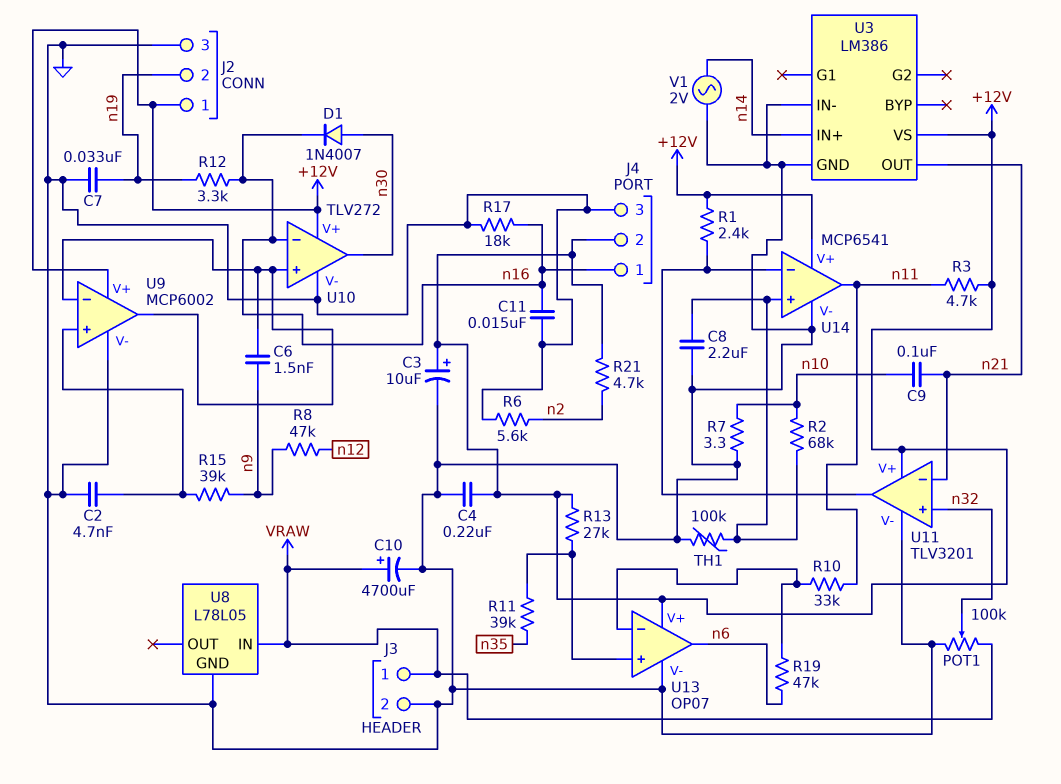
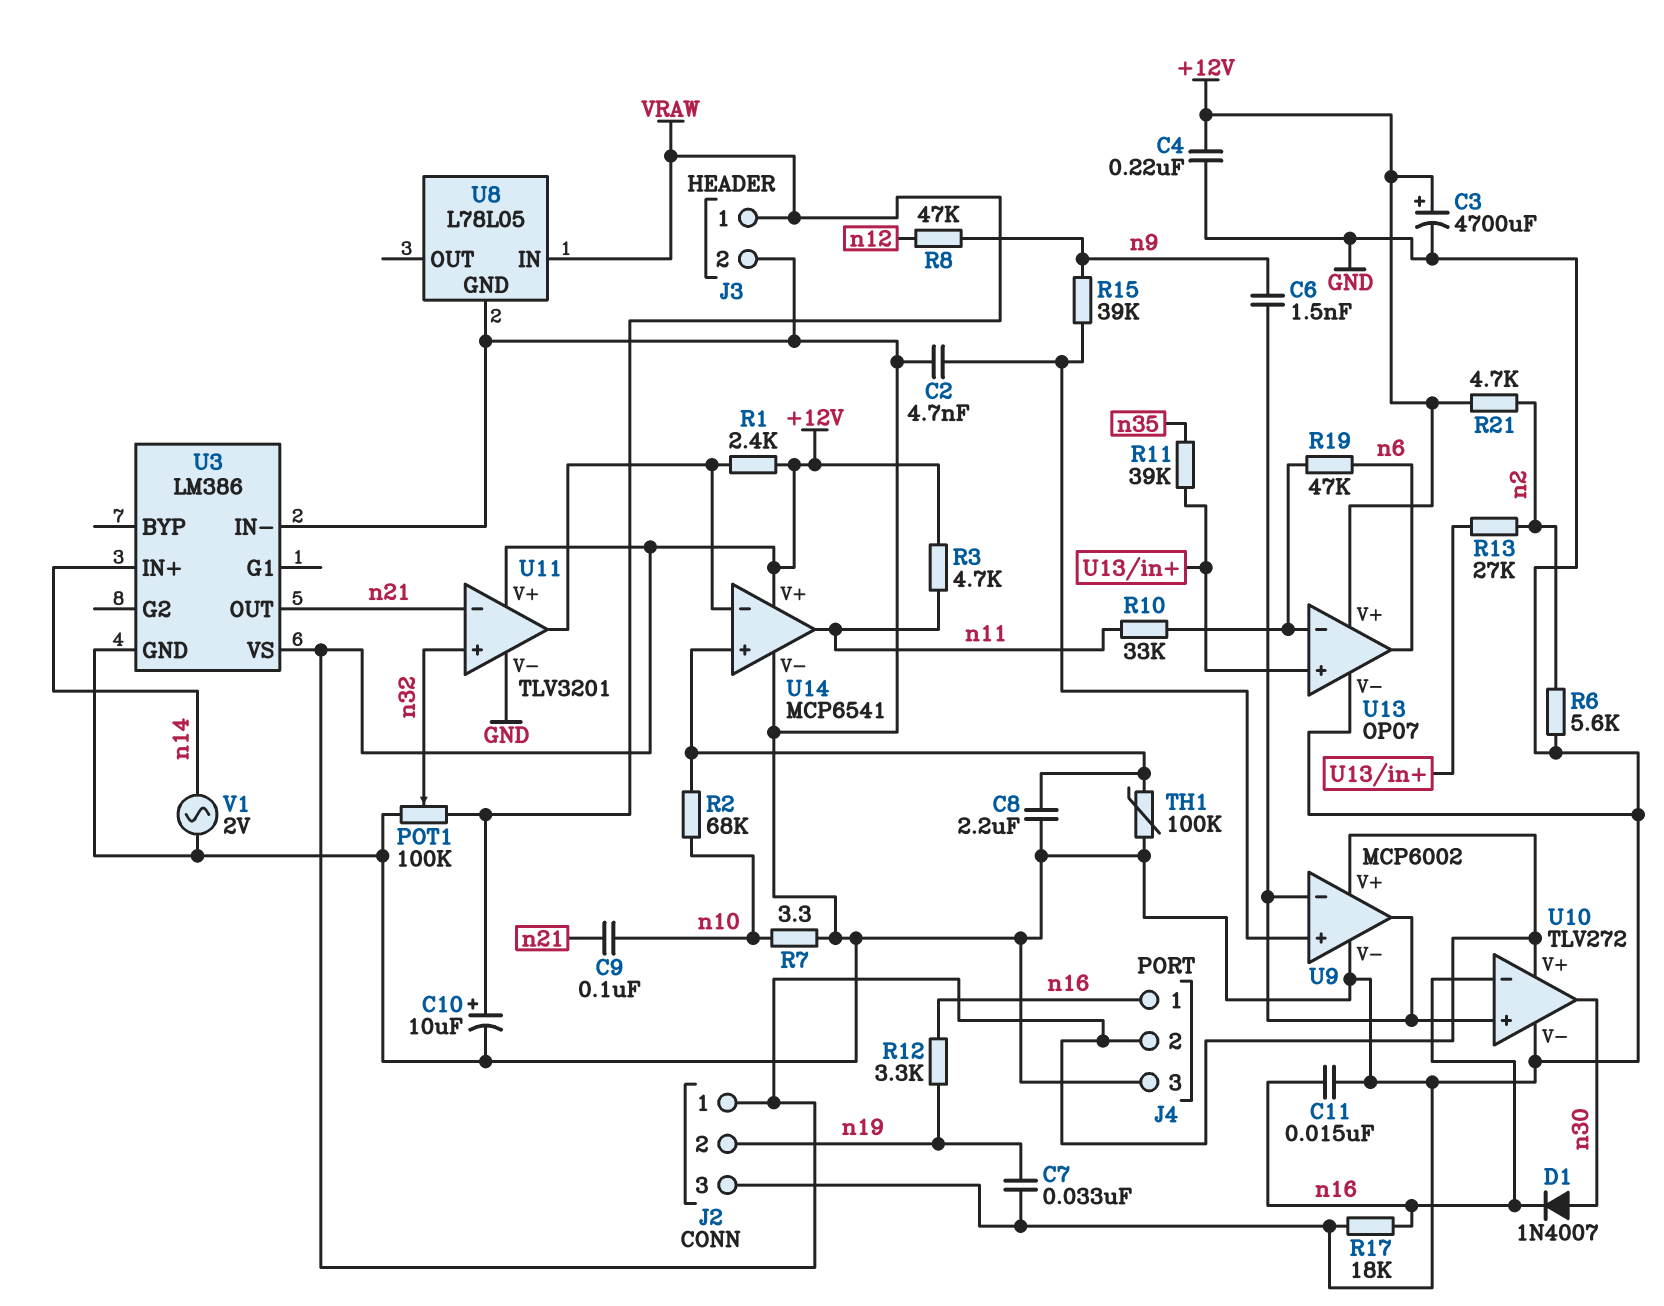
C3: 10uF (plus +12V, minus GND) -> 4700uF (plus +12V, minus GND)
C10: 4700uF (plus VRAW, minus GND) -> 10uF (plus VRAW, minus GND)
R13: 27k (+12V, U13/in+) -> 27k (U13/in+, n2)

